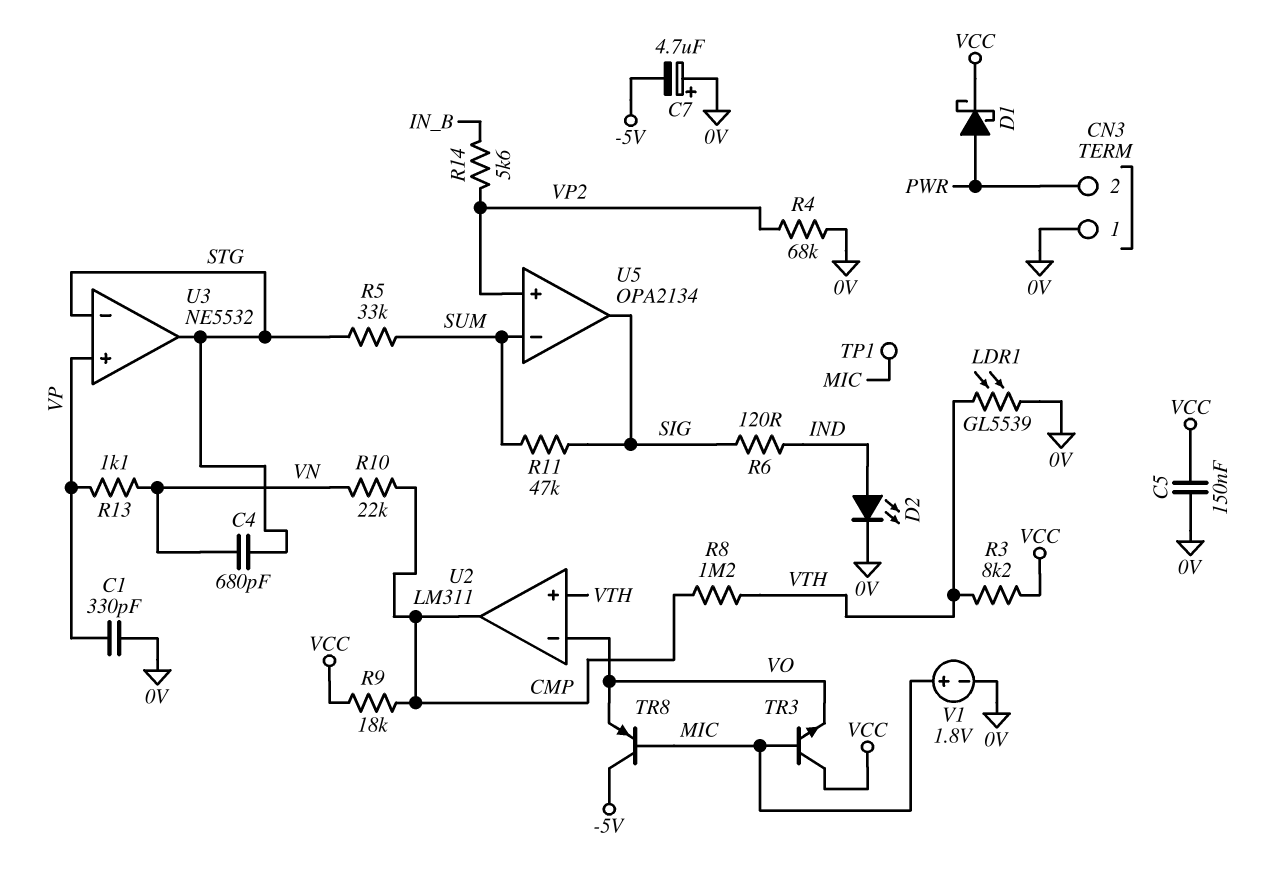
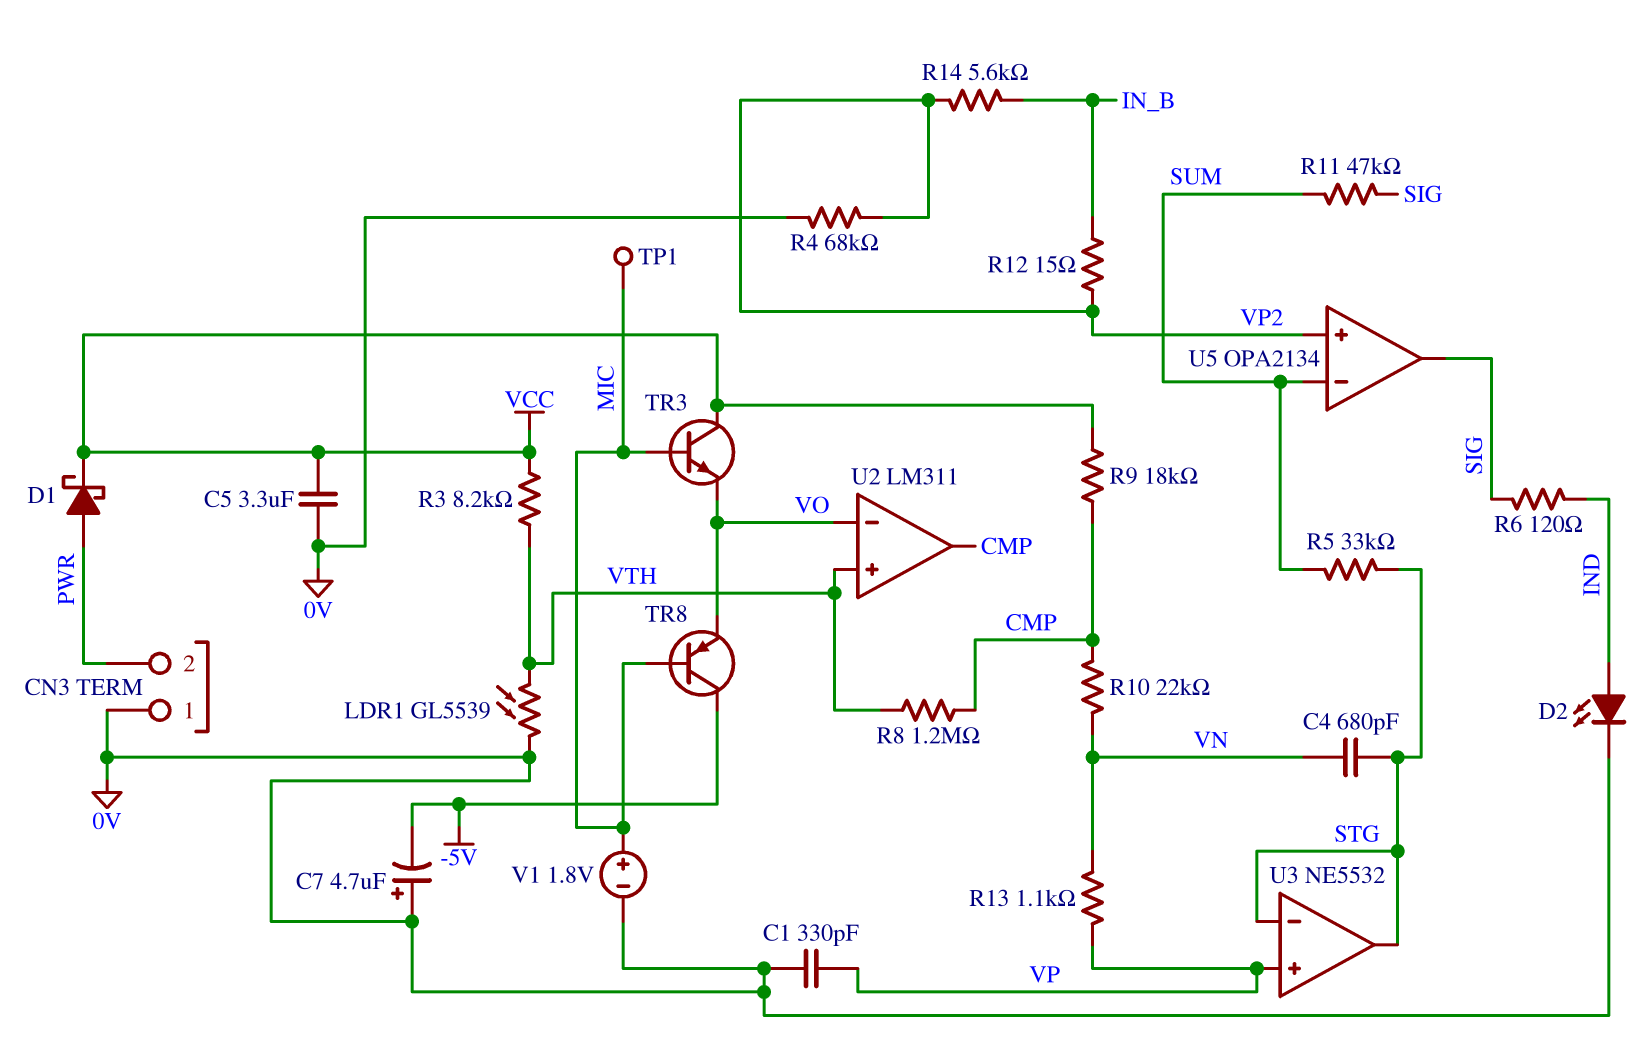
C5: 150nF (0V, VCC) -> 3.3uF (0V, VCC)
R12: none -> 15 (IN_B, VP2)

